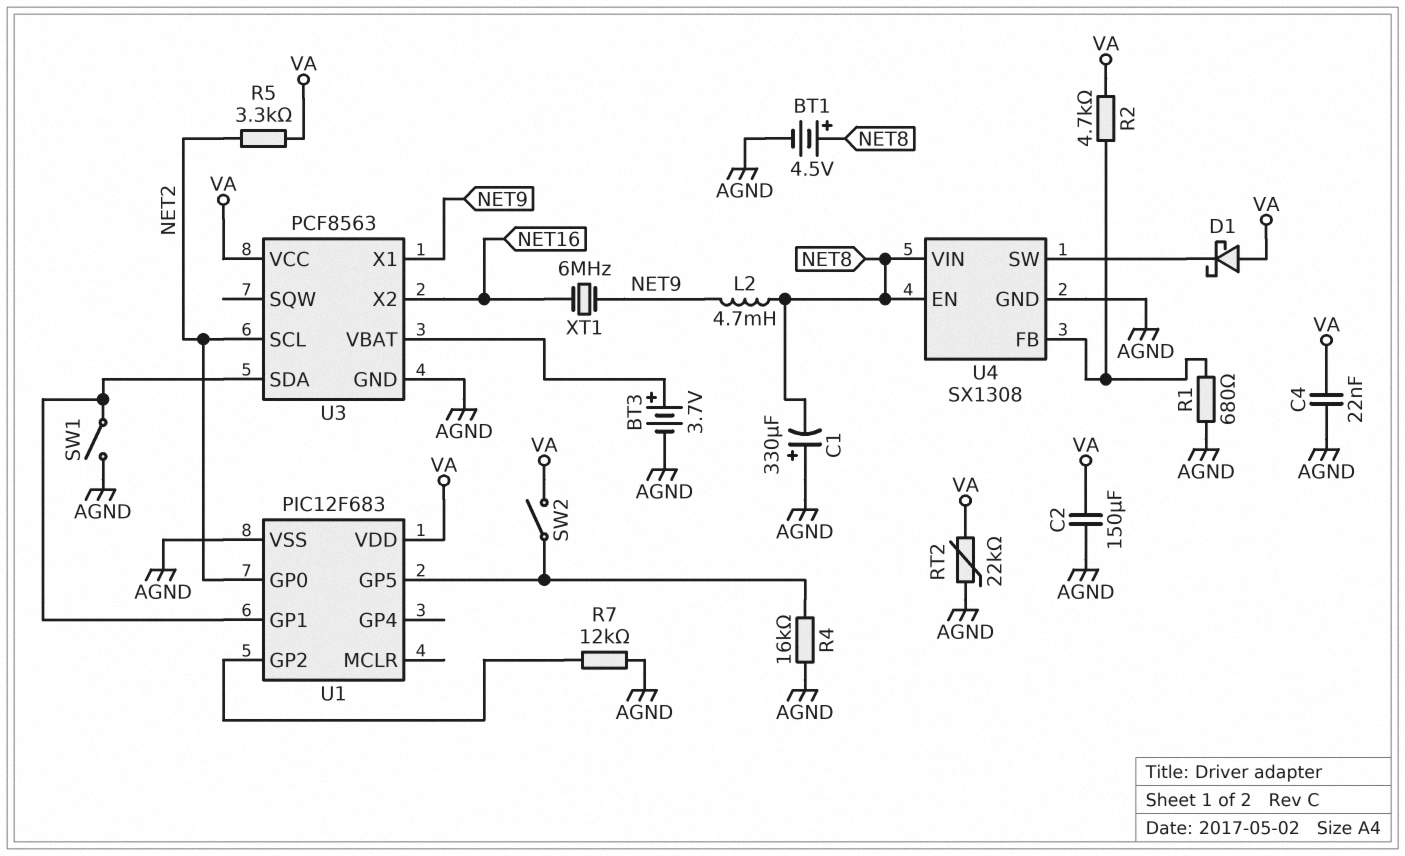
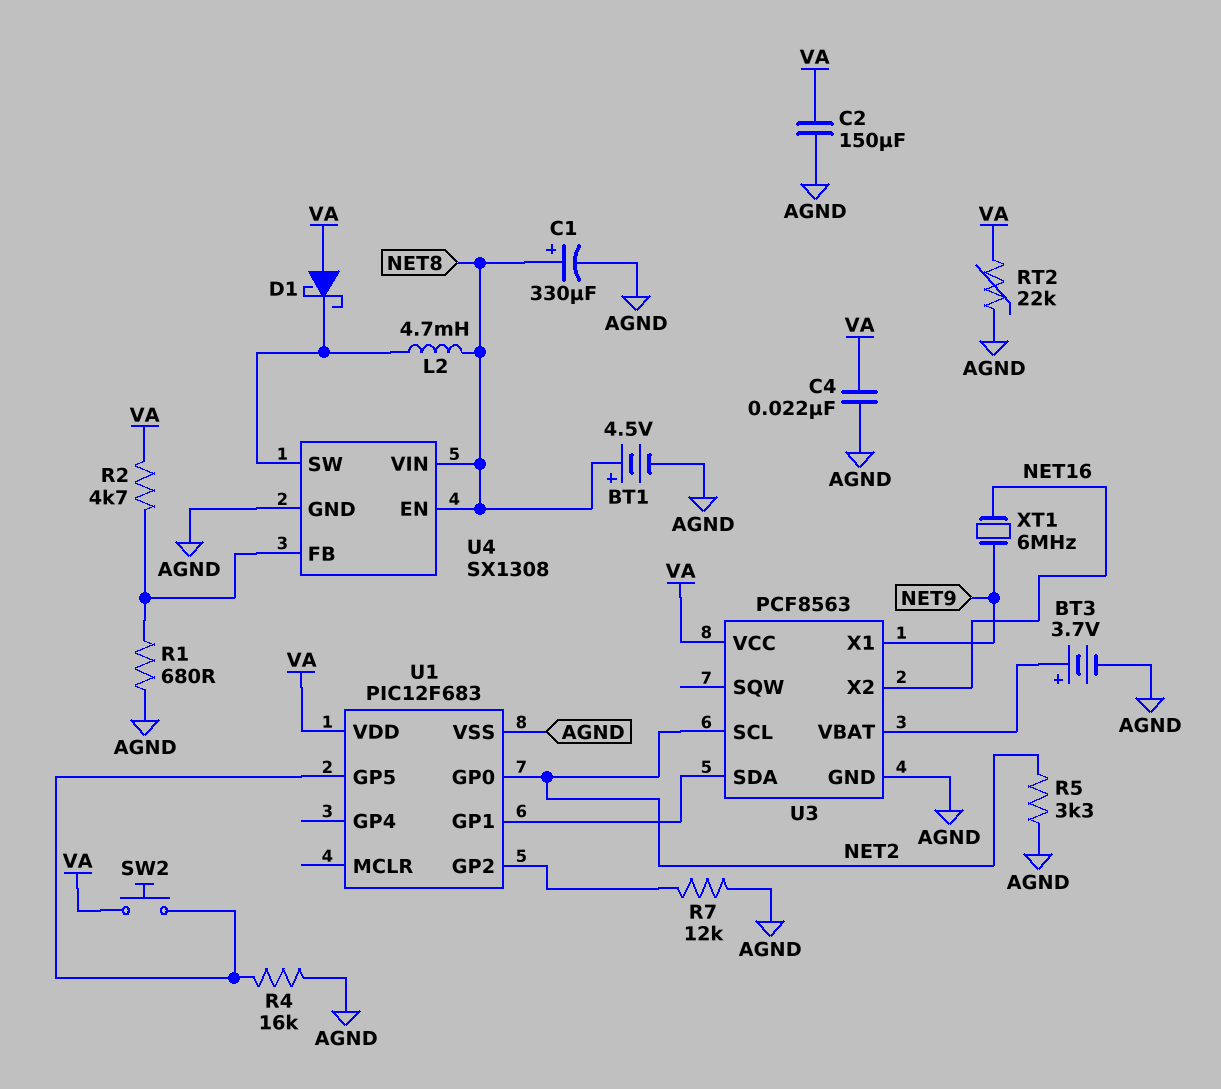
C1: 330uF (plus AGND, minus NET8) -> 330uF (plus NET8, minus AGND)
L2: 4.7mH (NET8, NET9) -> 4.7mH (NET8, U4/SW)
R5: 3.3k (NET2, VA) -> 3.3k (AGND, NET2)
SW1: switch (AGND, U1/GP1) -> none
SW2: switch (U1/GP5, VA) -> button (U1/GP5, VA)

